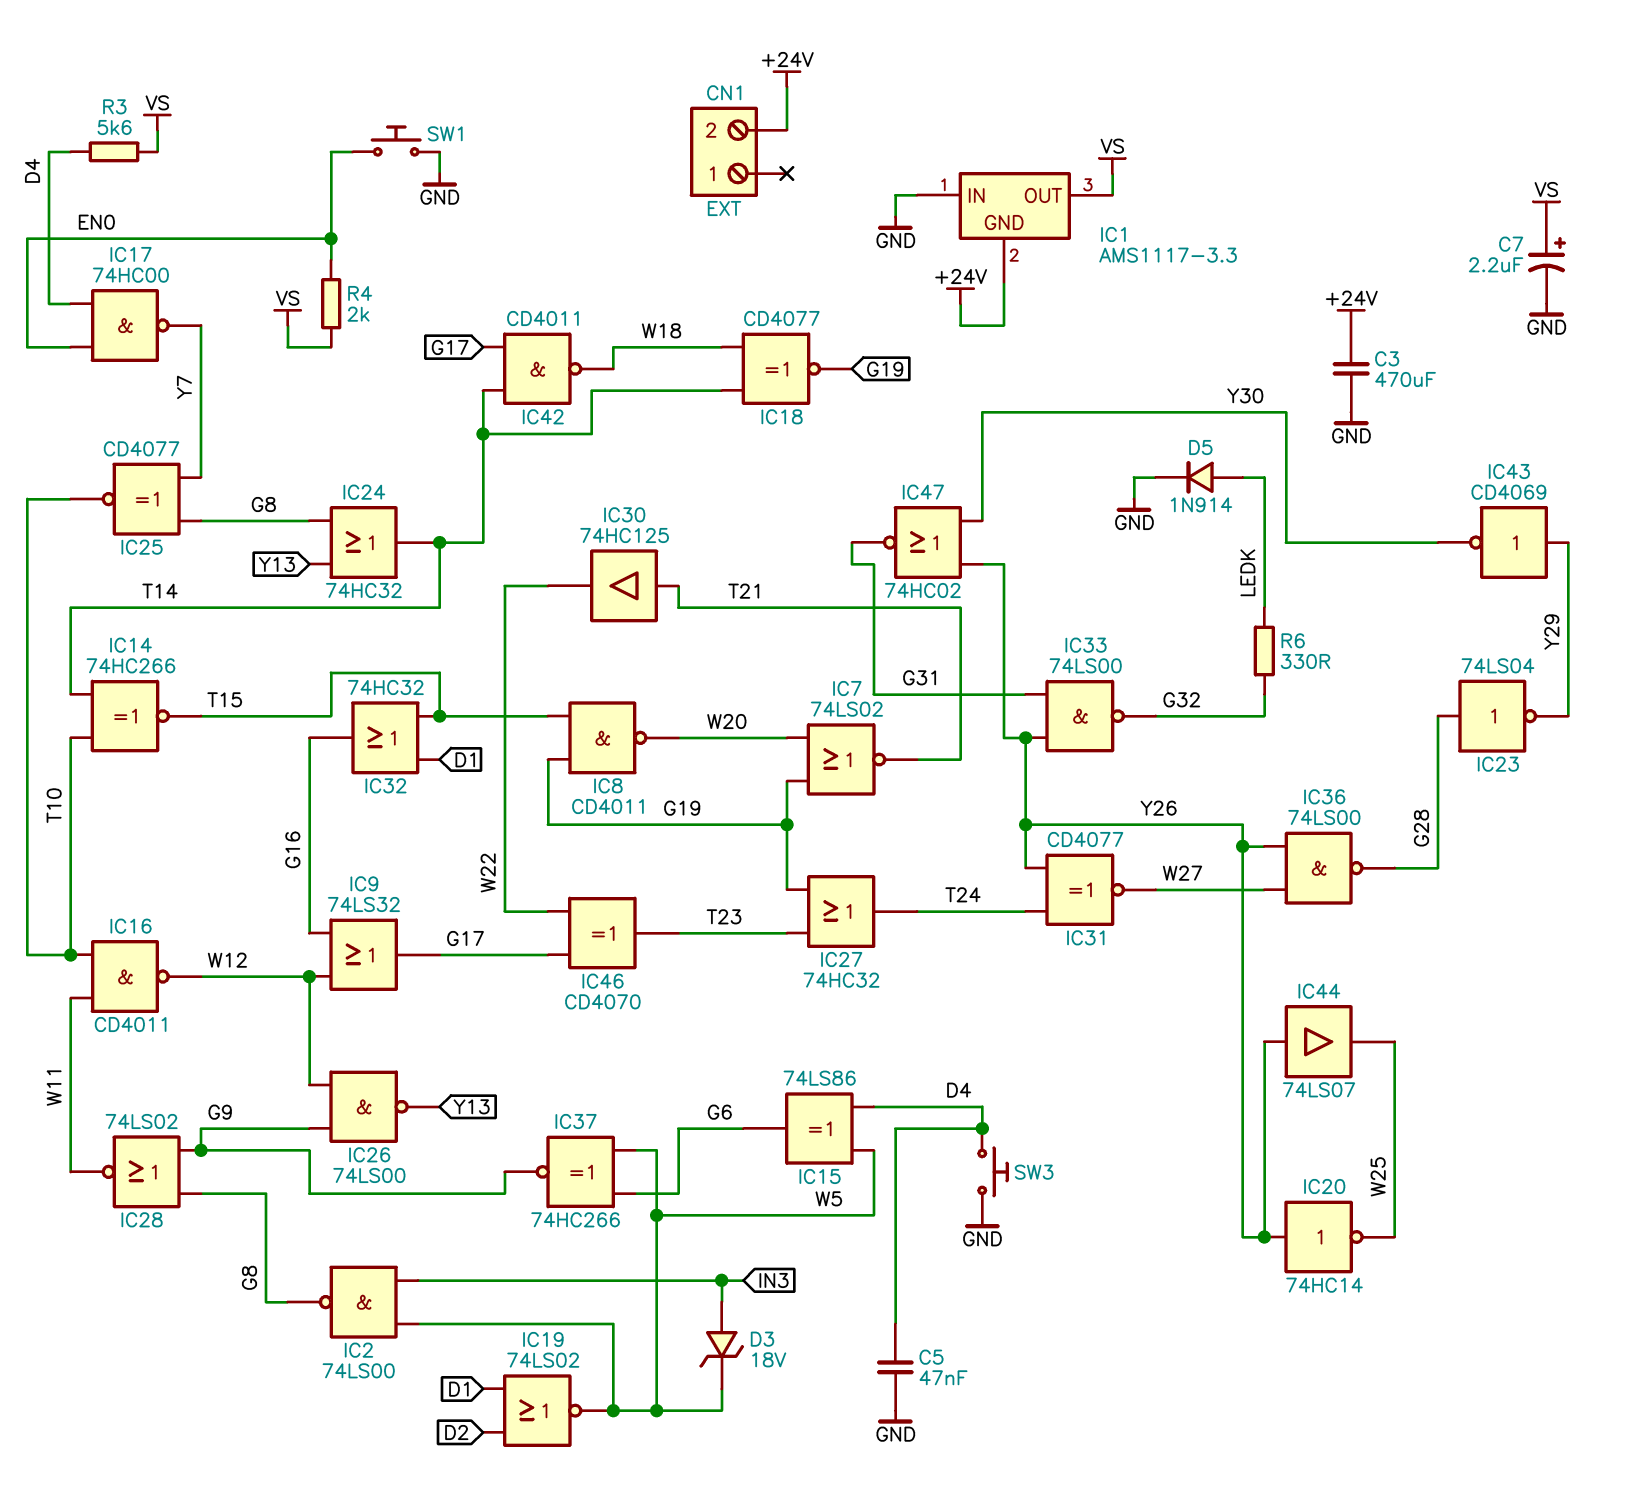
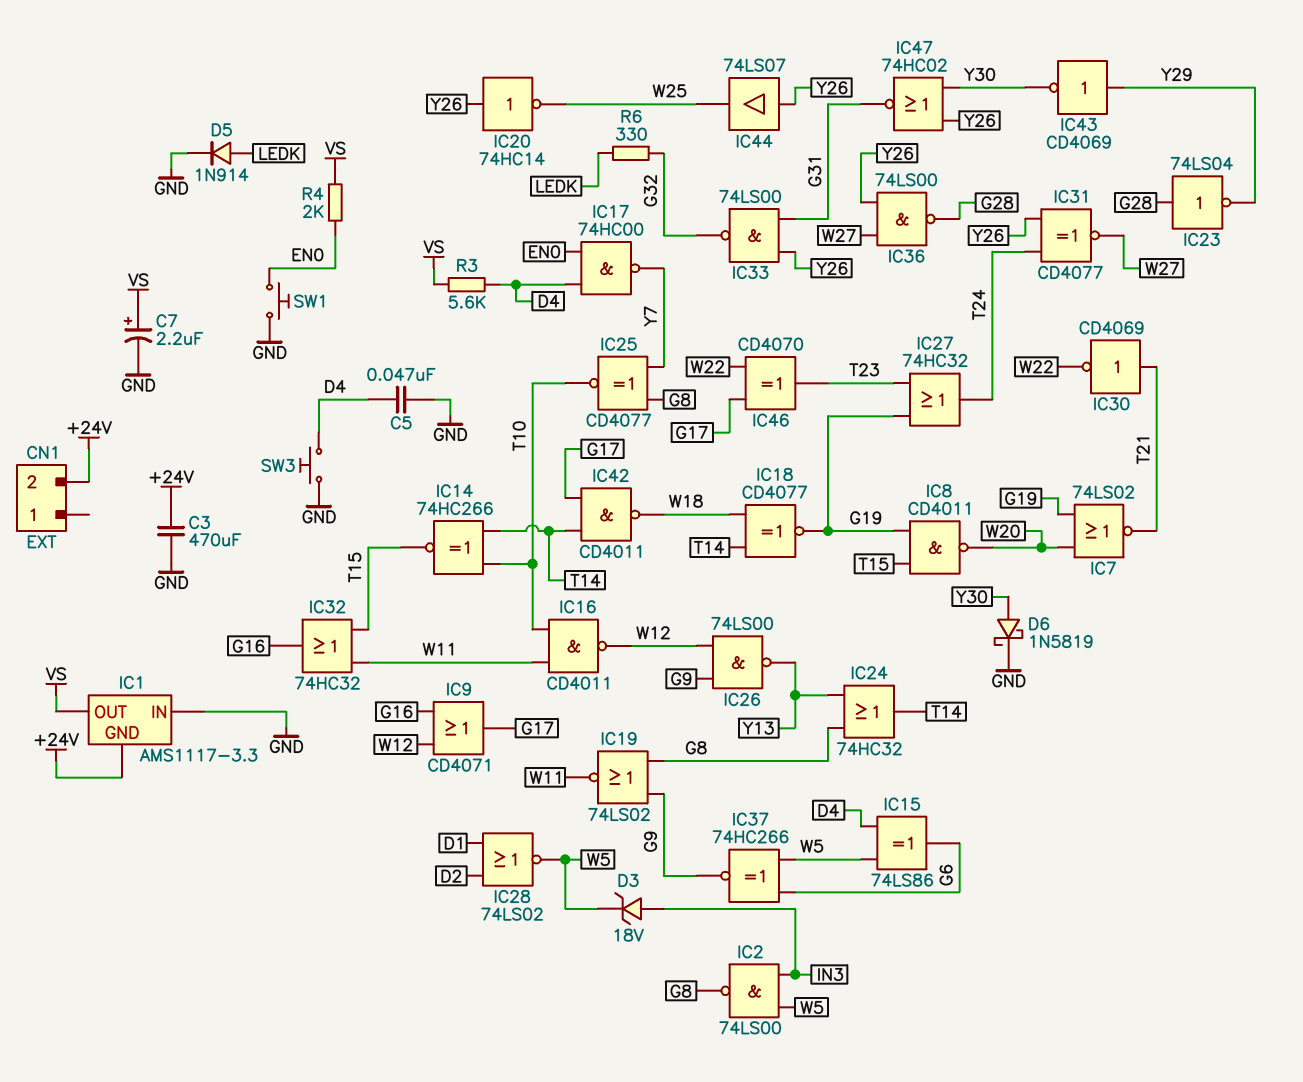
D6: none -> schottky 1N5819 (A Y30, K GND)
IC9: OR 74LS32 (in G16, in W12, out G17) -> OR CD4071 (in G16, in W12, out G17)
IC19: NOR 74LS02 (in D1, in D2, out W5) -> NOR 74LS02 (in G8, in G9, out W11)
IC28: NOR 74LS02 (in G8, in G9, out W11) -> NOR 74LS02 (in D1, in D2, out W5)
IC30: buffer 74HC125 (in T21, out W22) -> NOT CD4069 (in T21, out W22)
IC32: OR 74HC32 (in D1, in T15, out G16) -> OR 74HC32 (in T15, in W11, out G16)

